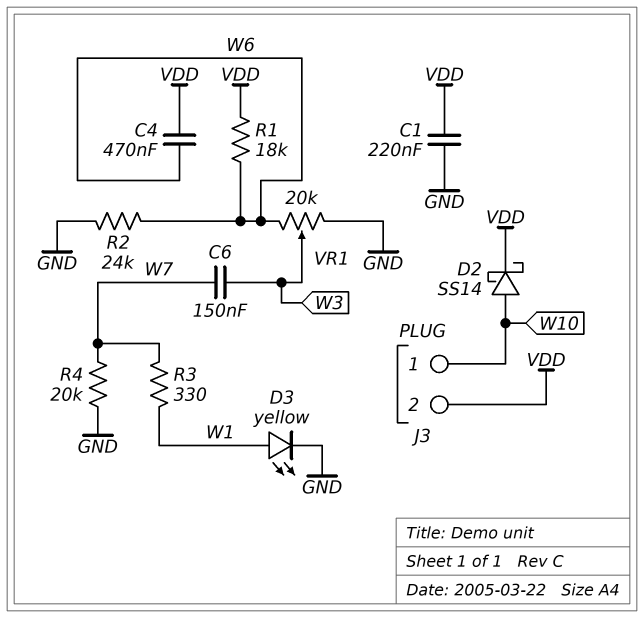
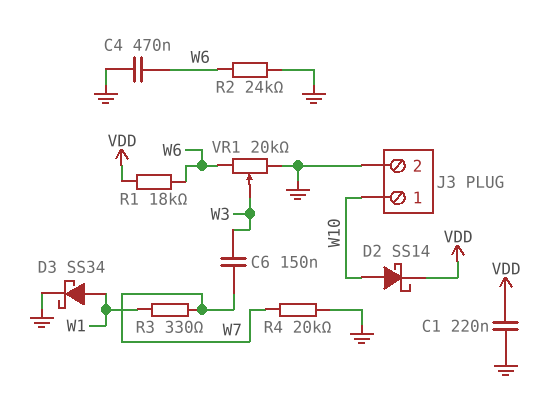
C4: 470nF (VDD, W6) -> 470nF (GND, W6)
D3: LED yellow (A W1, K GND) -> schottky SS34 (A W1, K GND)
J3 pin 2: VDD -> GND

